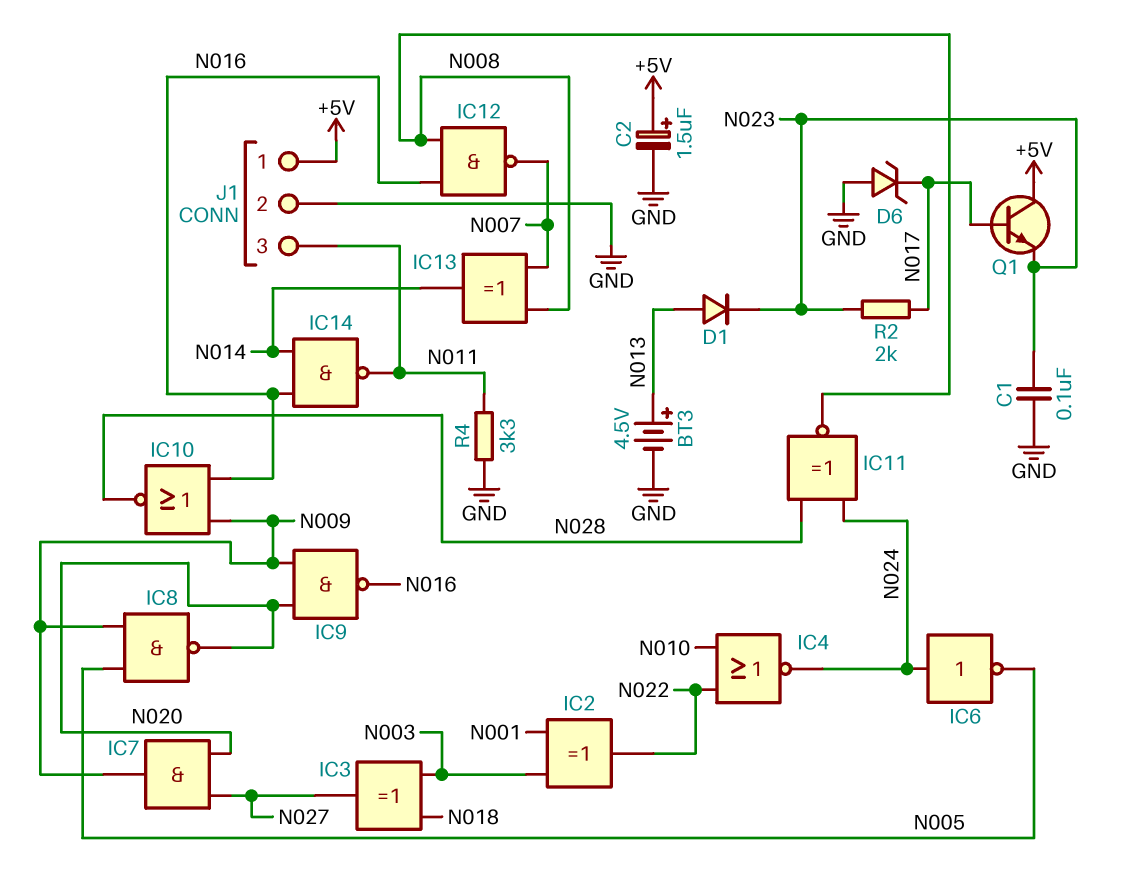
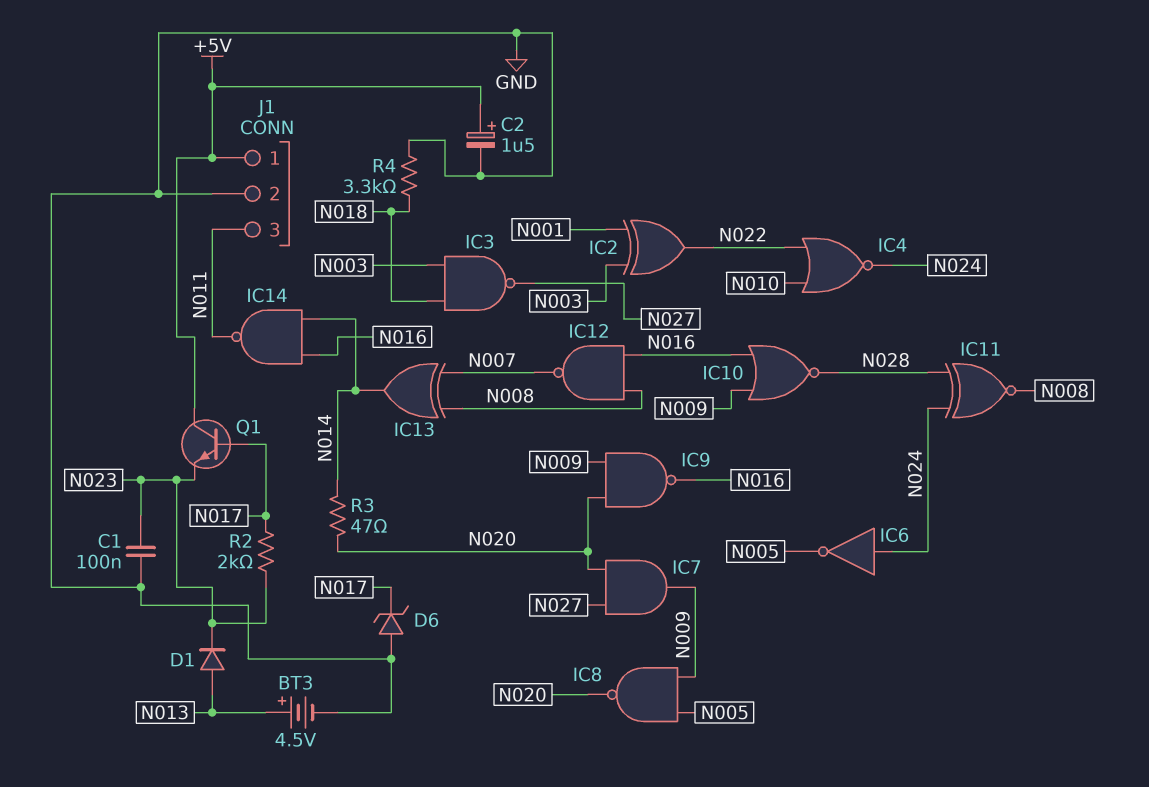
IC3: XOR (in N003, in N018, out N027) -> NAND (in N003, in N018, out N027)
R3: none -> 47 (N014, N020)
R4: 3.3k (GND, N011) -> 3.3k (GND, N018)

